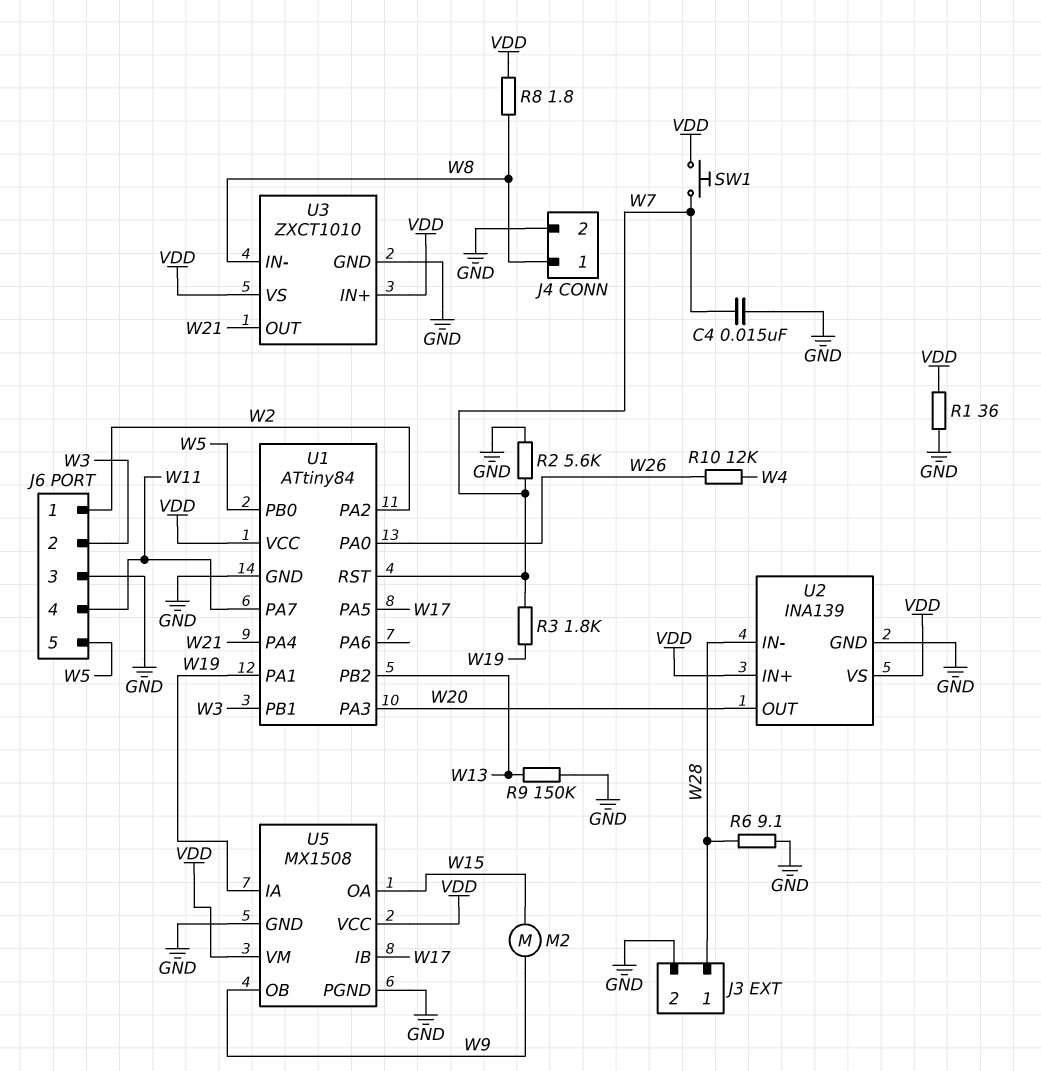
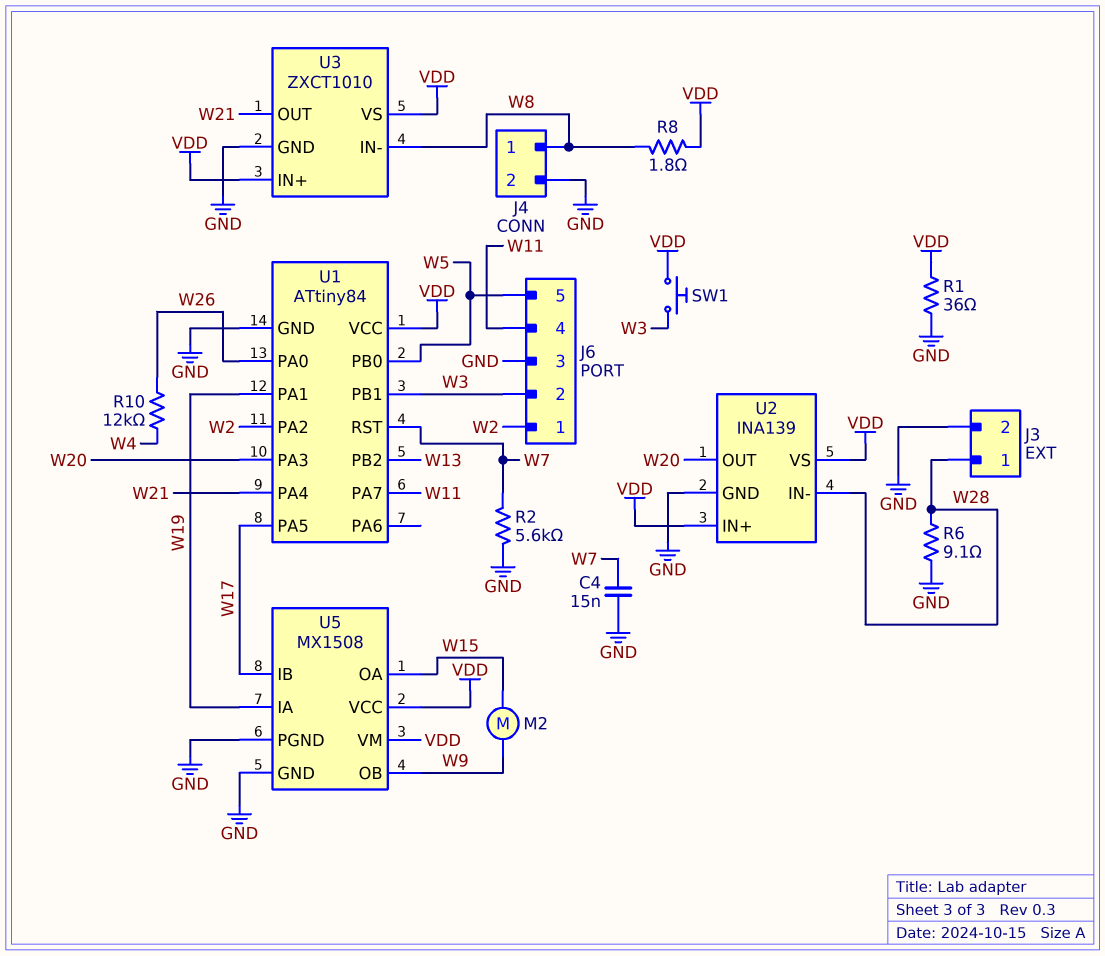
R3: 1.8k (W7, W19) -> none
R9: 150k (GND, W13) -> none
SW1: button (VDD, W7) -> button (VDD, W3)

